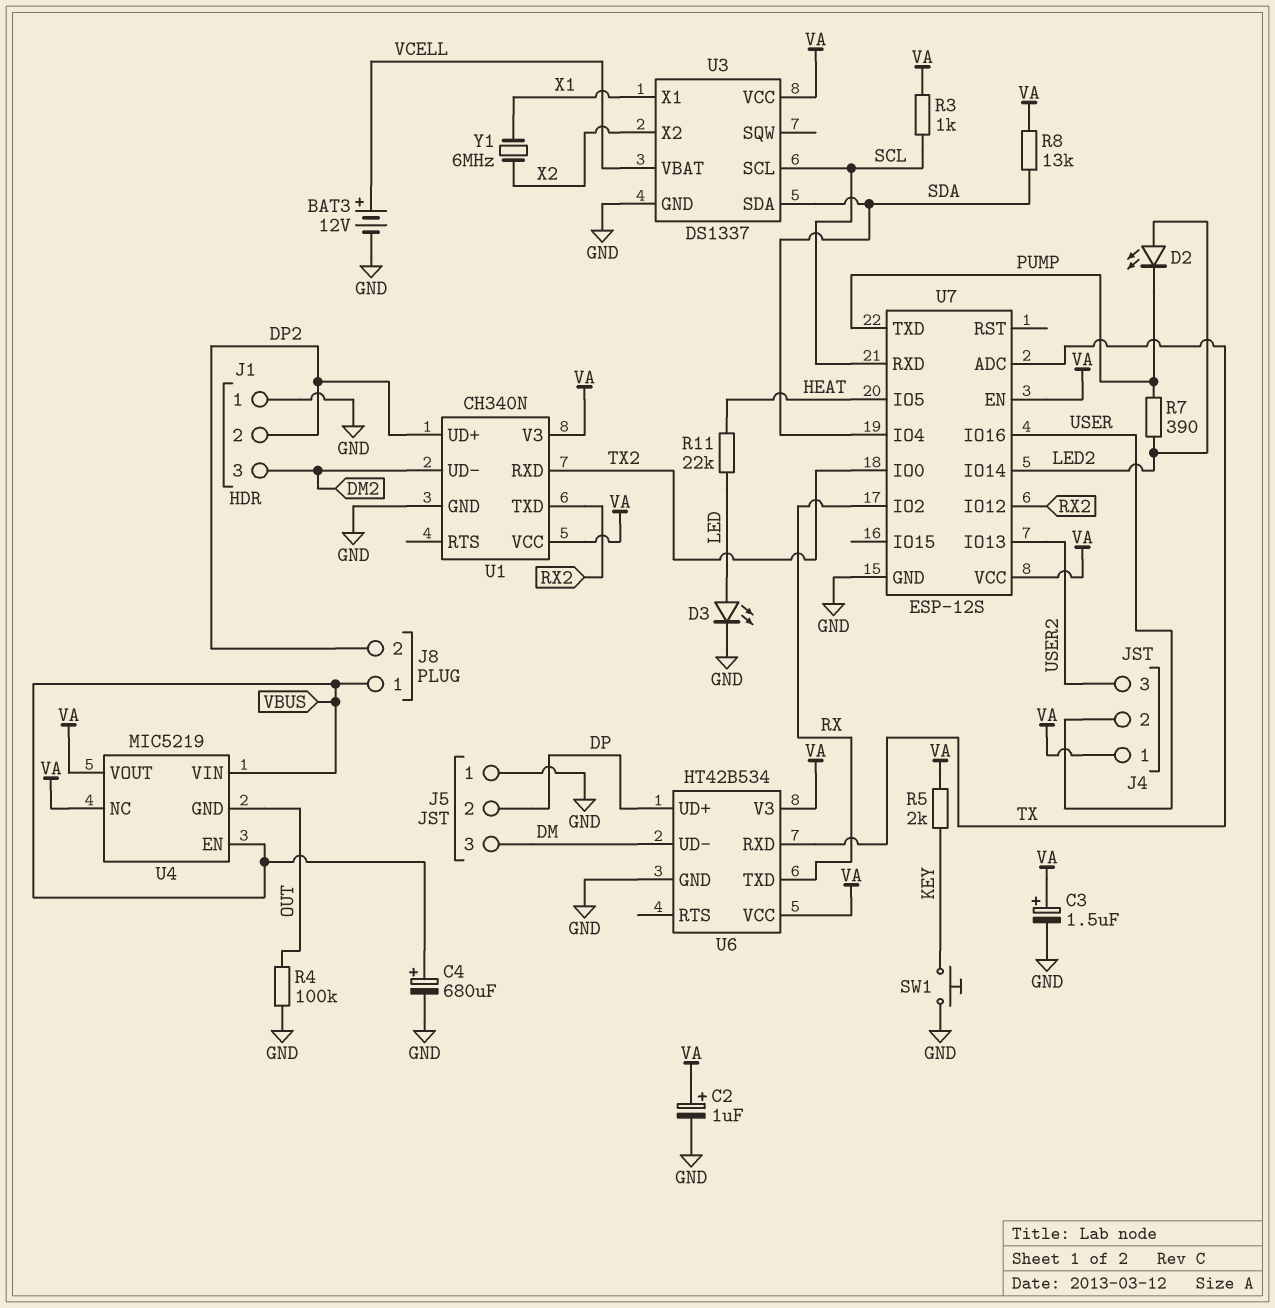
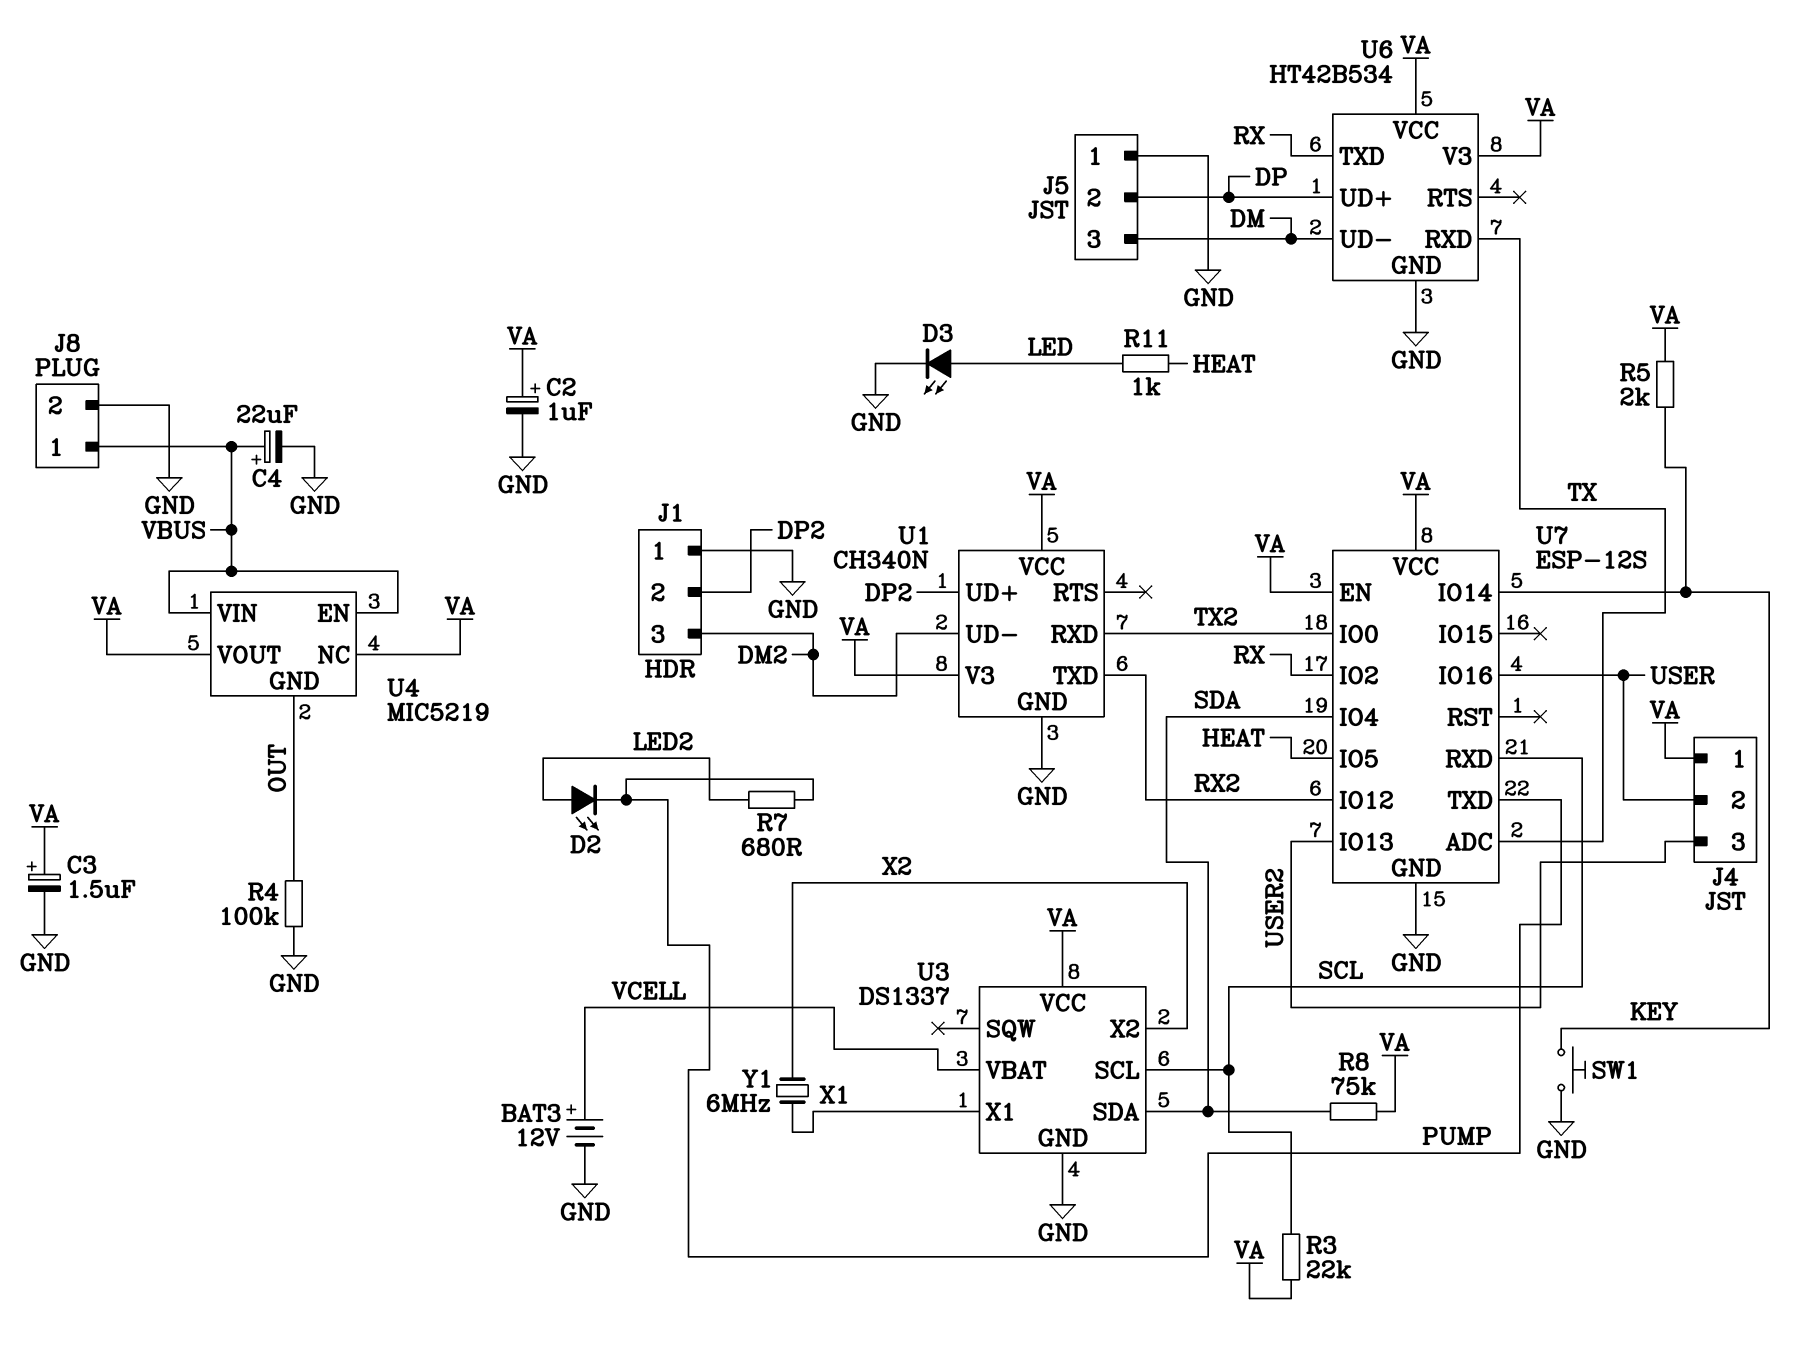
C4: 680uF (plus VBUS, minus GND) -> 22uF (plus VBUS, minus GND)
J8 pin 2: DP2 -> GND
R3: 1k (SCL, VA) -> 22k (SCL, VA)
R7: 390 (LED2, PUMP) -> 680 (LED2, PUMP)
R8: 13k (SDA, VA) -> 75k (SDA, VA)
R11: 22k (HEAT, LED) -> 1k (HEAT, LED)
U7 pin IO14: LED2 -> KEY

